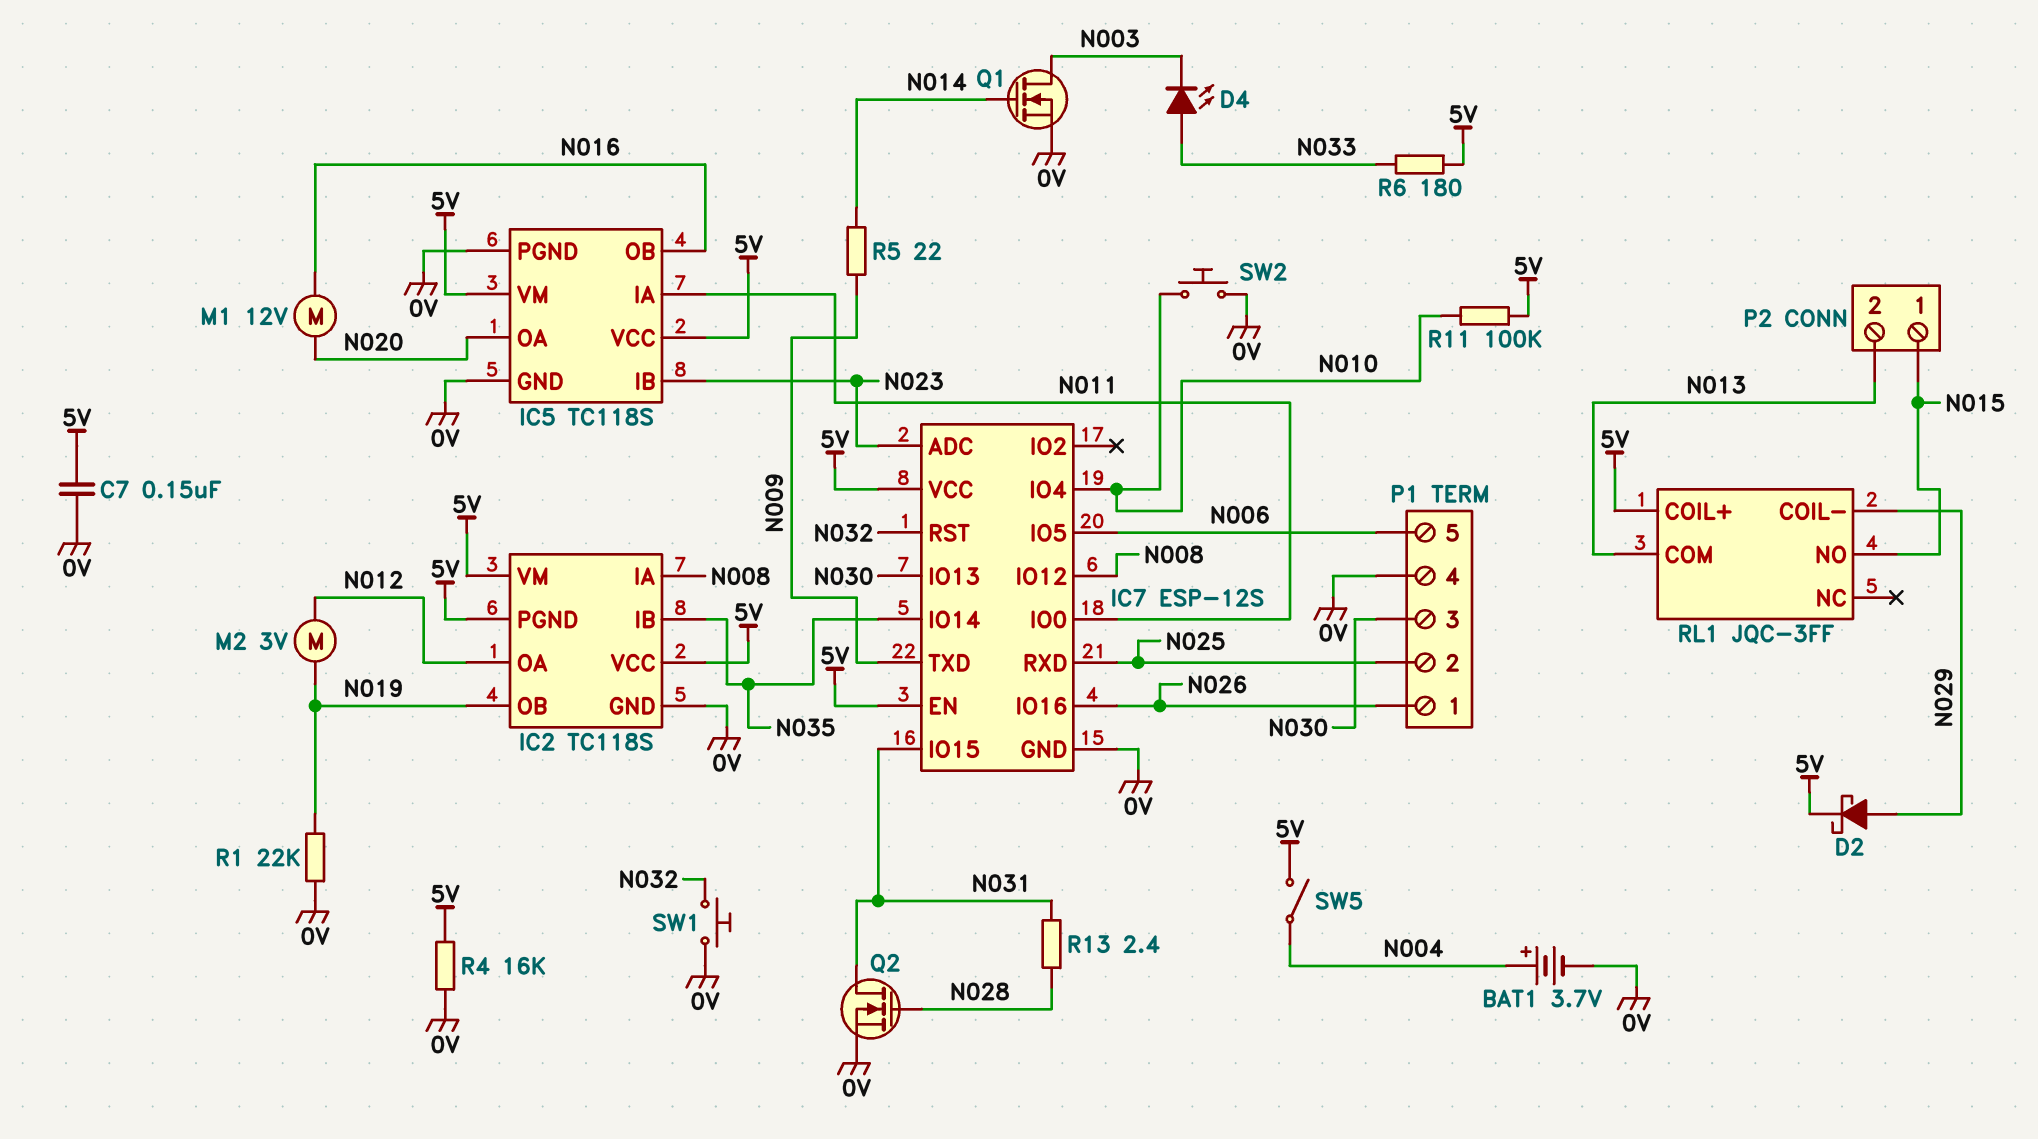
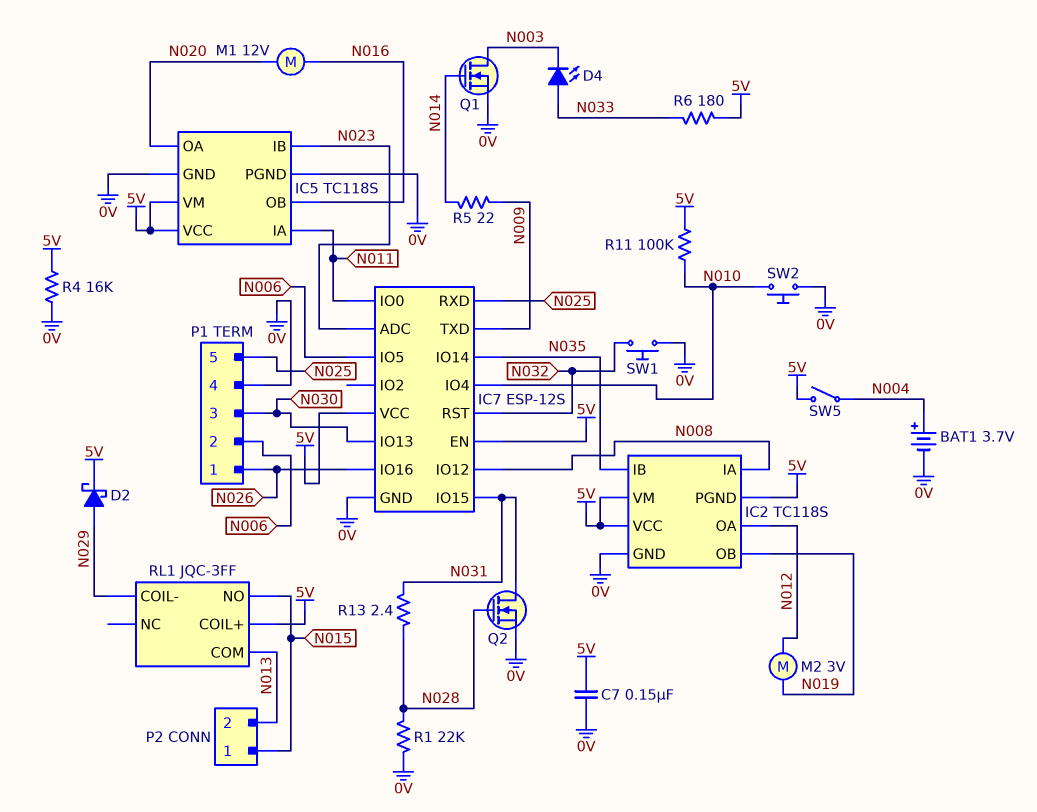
P1 pin 2: N025 -> N006
P1 pin 5: N006 -> N025
R1: 22k (0V, N019) -> 22k (0V, N028)

